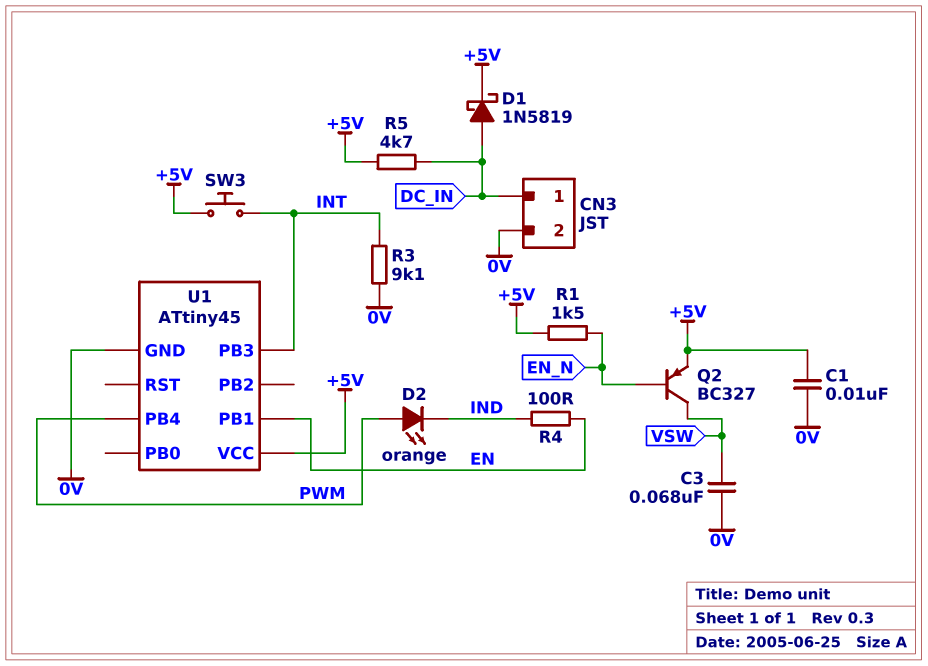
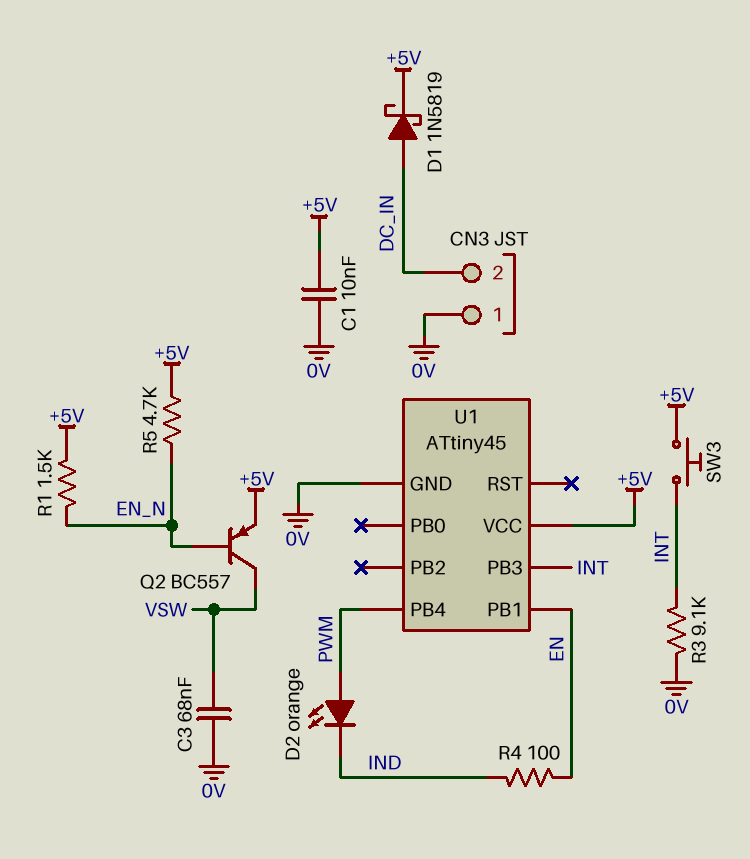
CN3 pin 1: DC_IN -> 0V
CN3 pin 2: 0V -> DC_IN
Q2: PNP BC327 (B EN_N, C VSW, E +5V) -> PNP BC557 (B EN_N, C VSW, E +5V)
R5: 4.7k (+5V, DC_IN) -> 4.7k (+5V, EN_N)

